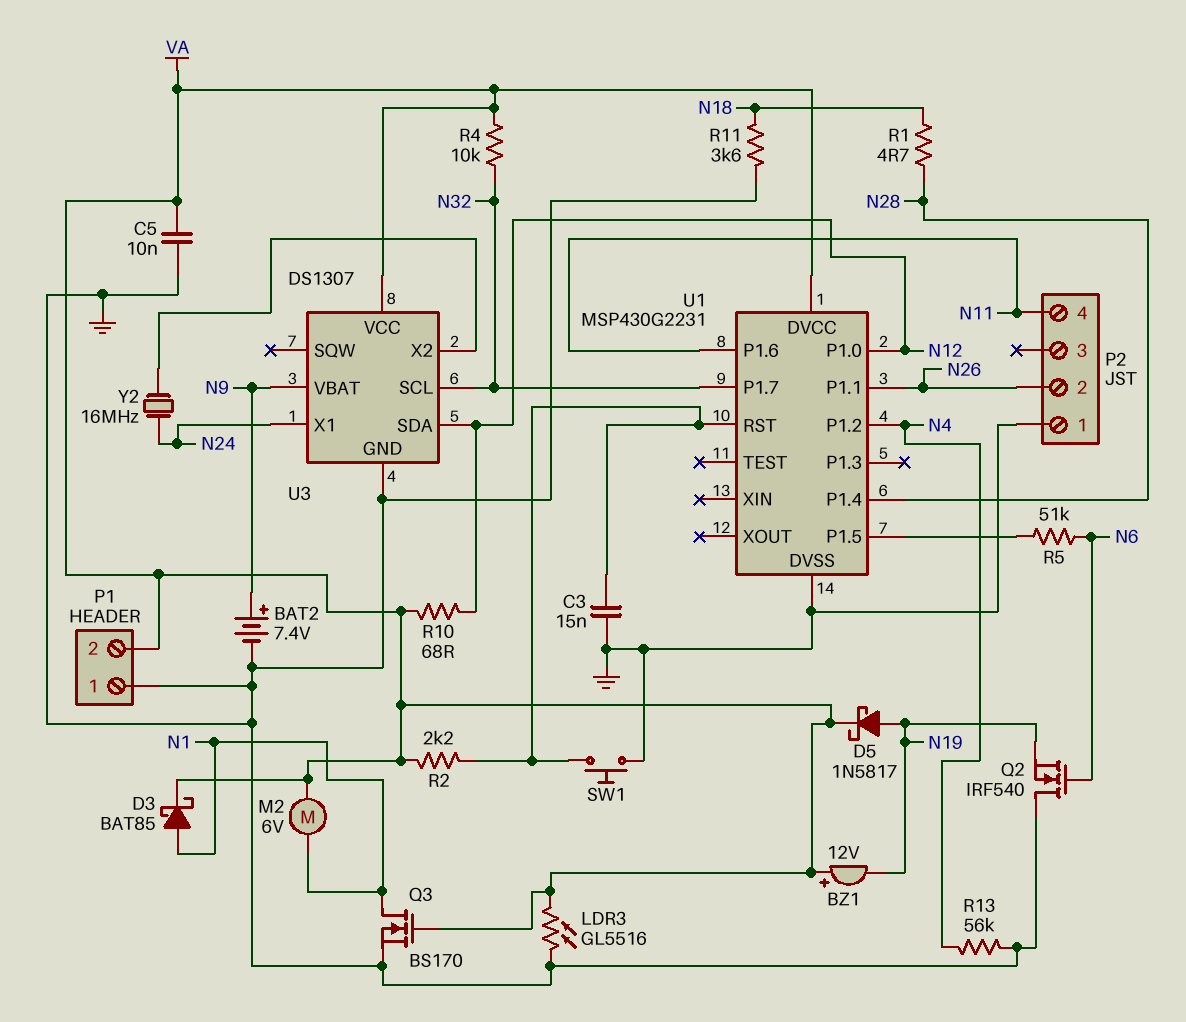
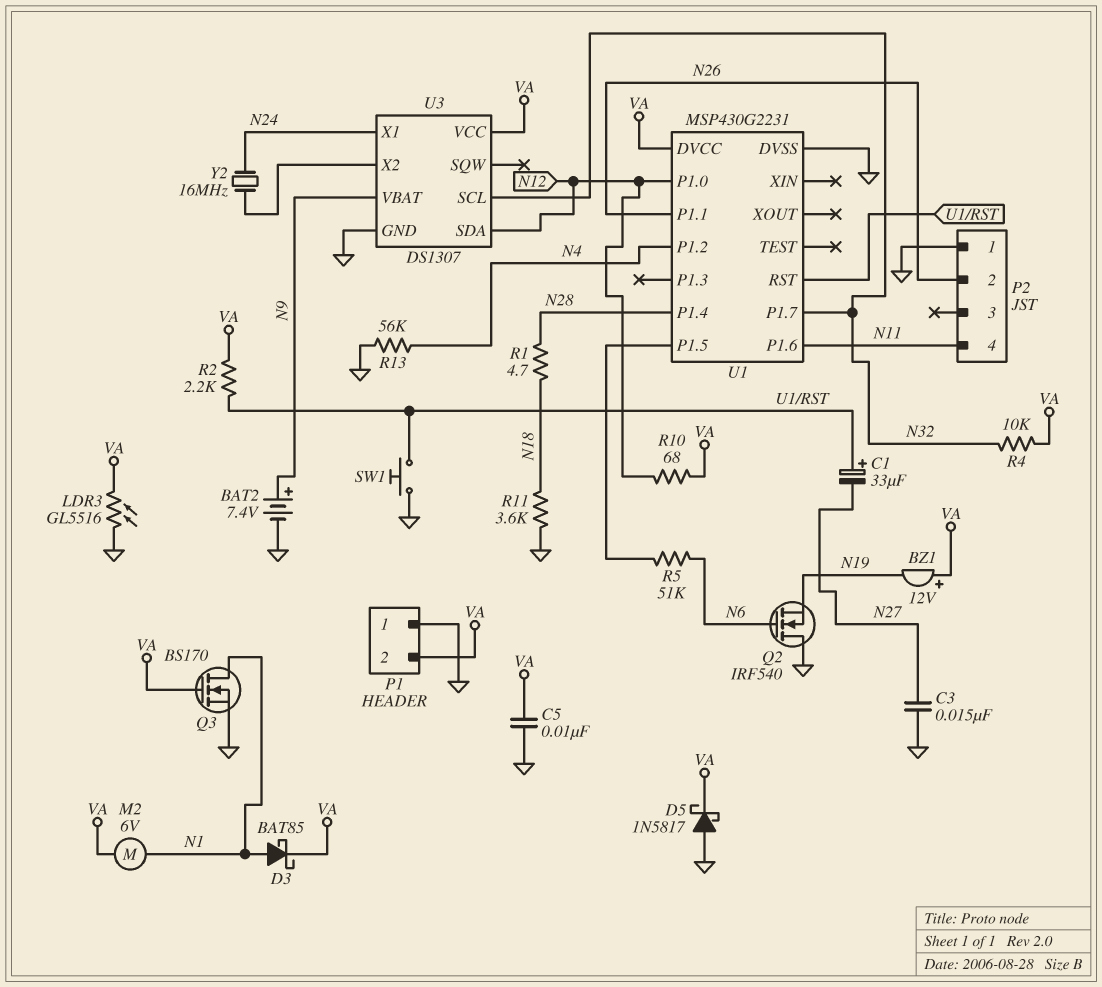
C1: none -> 33uF (plus U1/RST, minus N27)
C3: 15nF (GND, U1/RST) -> 15nF (GND, N27)
D5: schottky 1N5817 (A N19, K VA) -> schottky 1N5817 (A GND, K VA)

